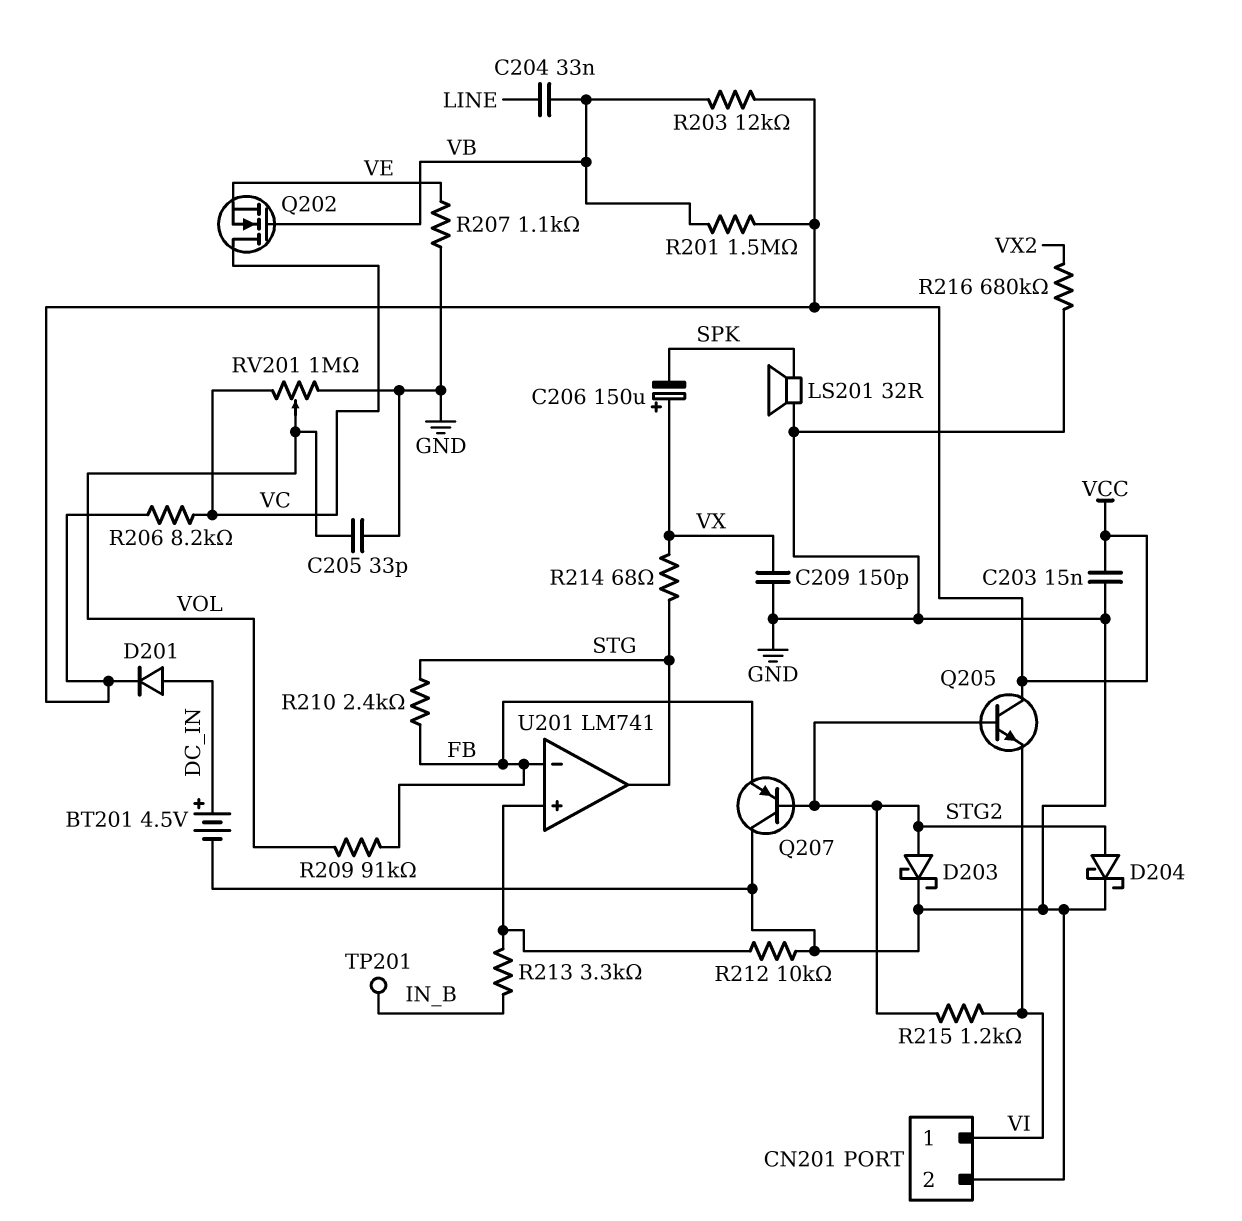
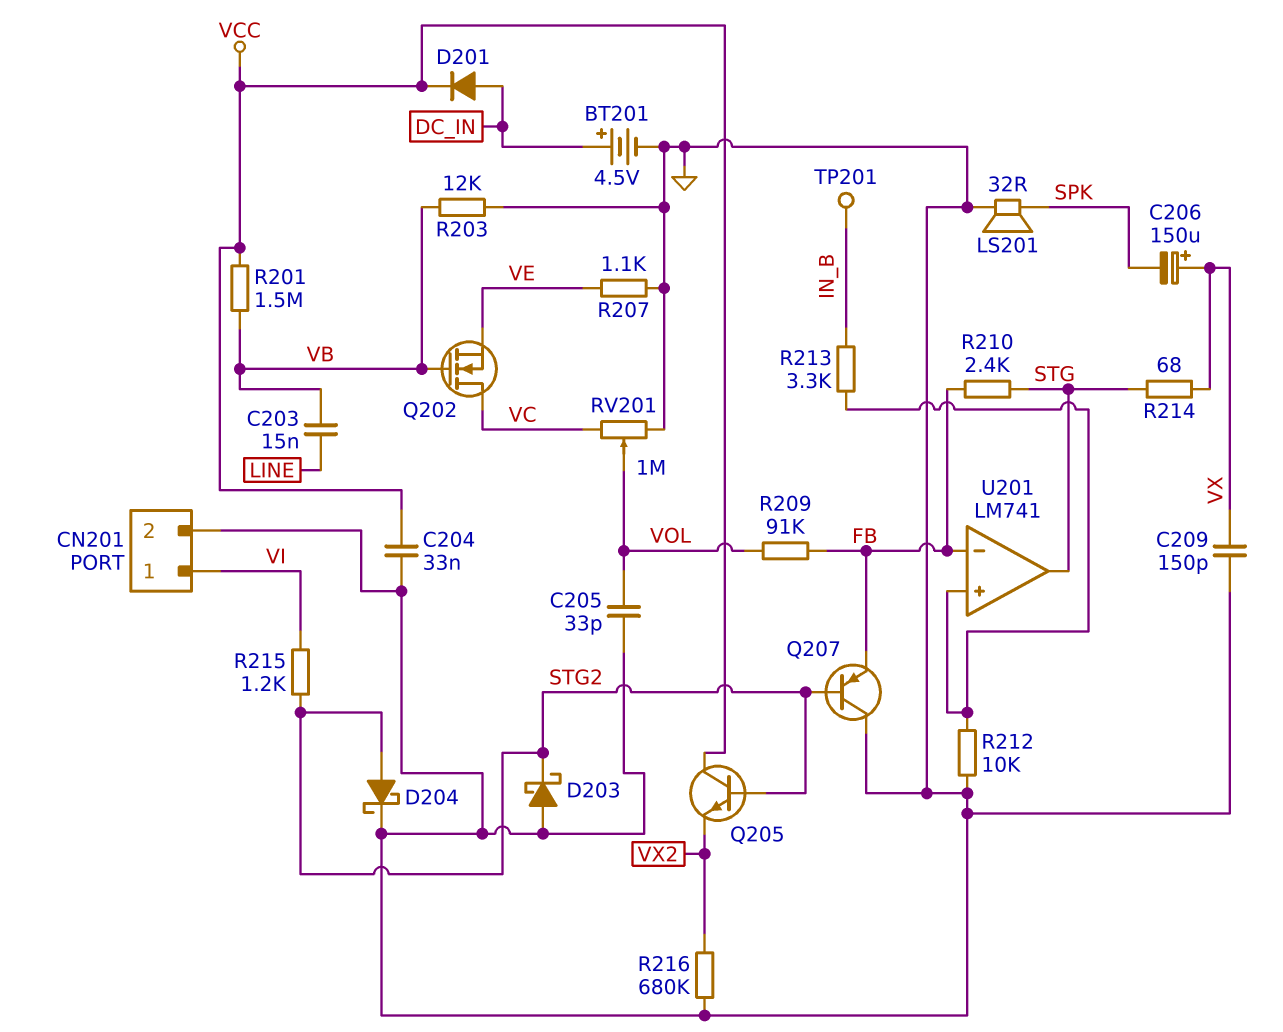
C203: 15nF (GND, VCC) -> 15nF (LINE, VB)
C204: 33nF (LINE, VB) -> 33nF (GND, VCC)
D203: schottky (A STG2, K GND) -> schottky (A GND, K STG2)
Q205: NPN (B STG2, C VCC, E VI) -> NPN (B STG2, C VCC, E VX2)
R203: 12k (VB, VCC) -> 12k (GND, VB)
R206: 8.2k (VC, VCC) -> none

